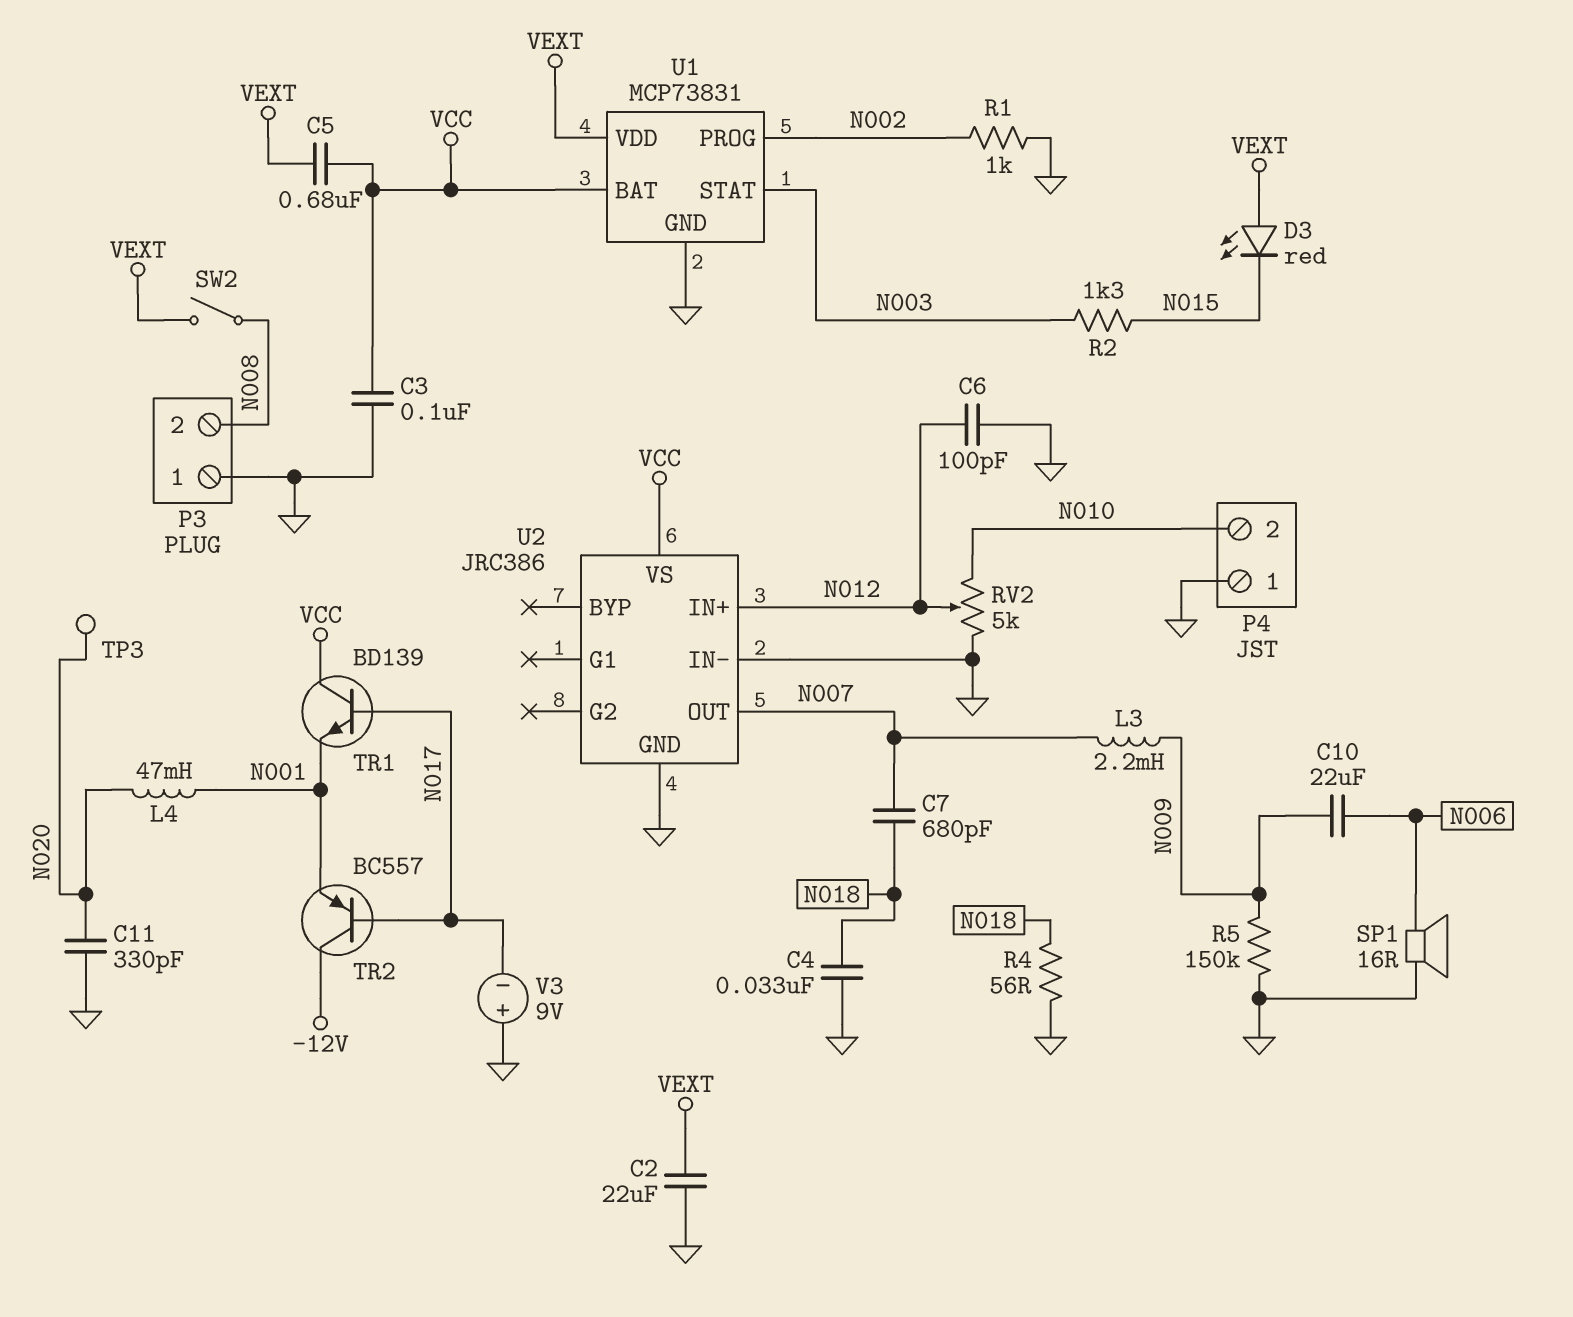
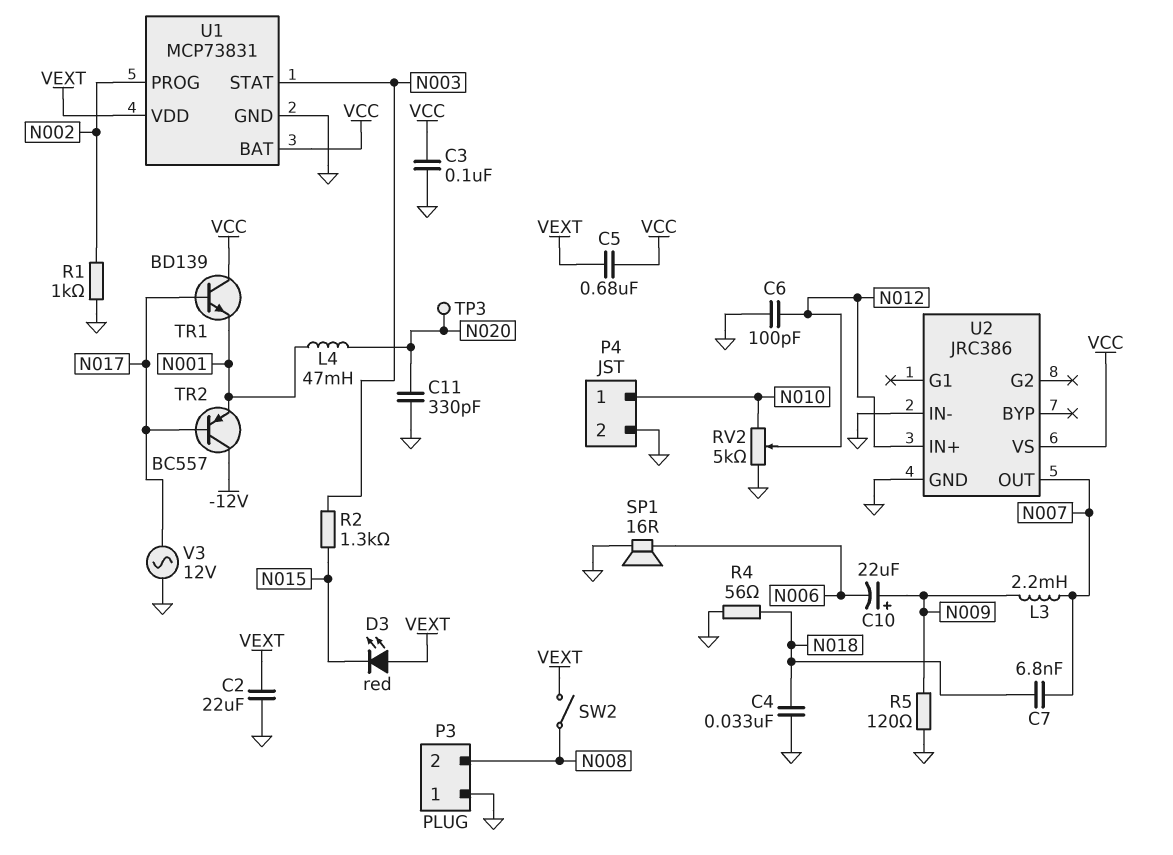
C7: 680pF (N007, N018) -> 6.8nF (N007, N018)
C10: 22uF (N006, N009) -> 22uF (plus N009, minus N006)
P4 pin 1: GND -> N010
P4 pin 2: N010 -> GND
R5: 150k (GND, N009) -> 120 (GND, N009)
V3: 9V (plus GND, minus N017) -> AC 12V (GND, N017)

